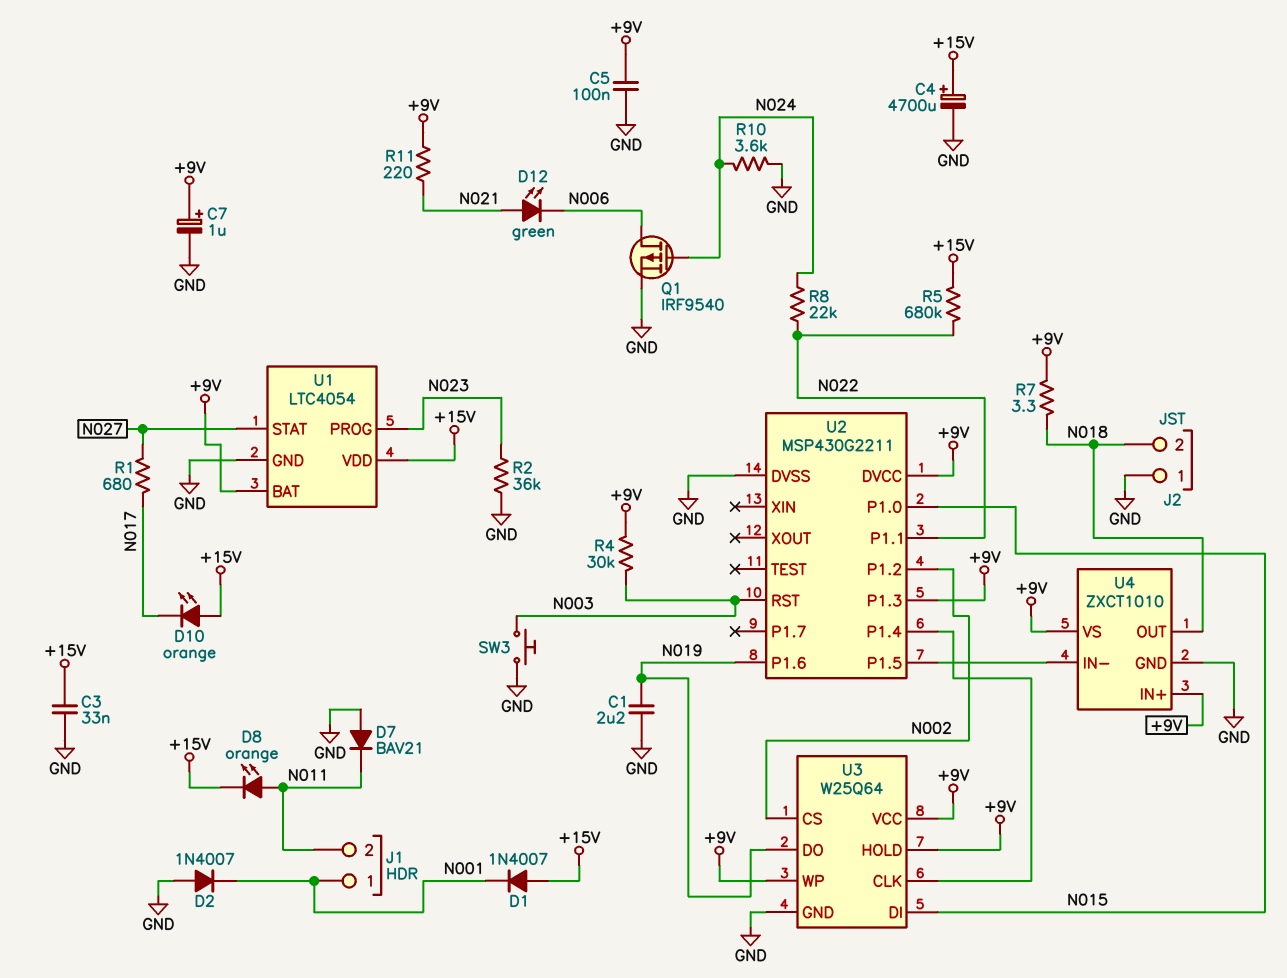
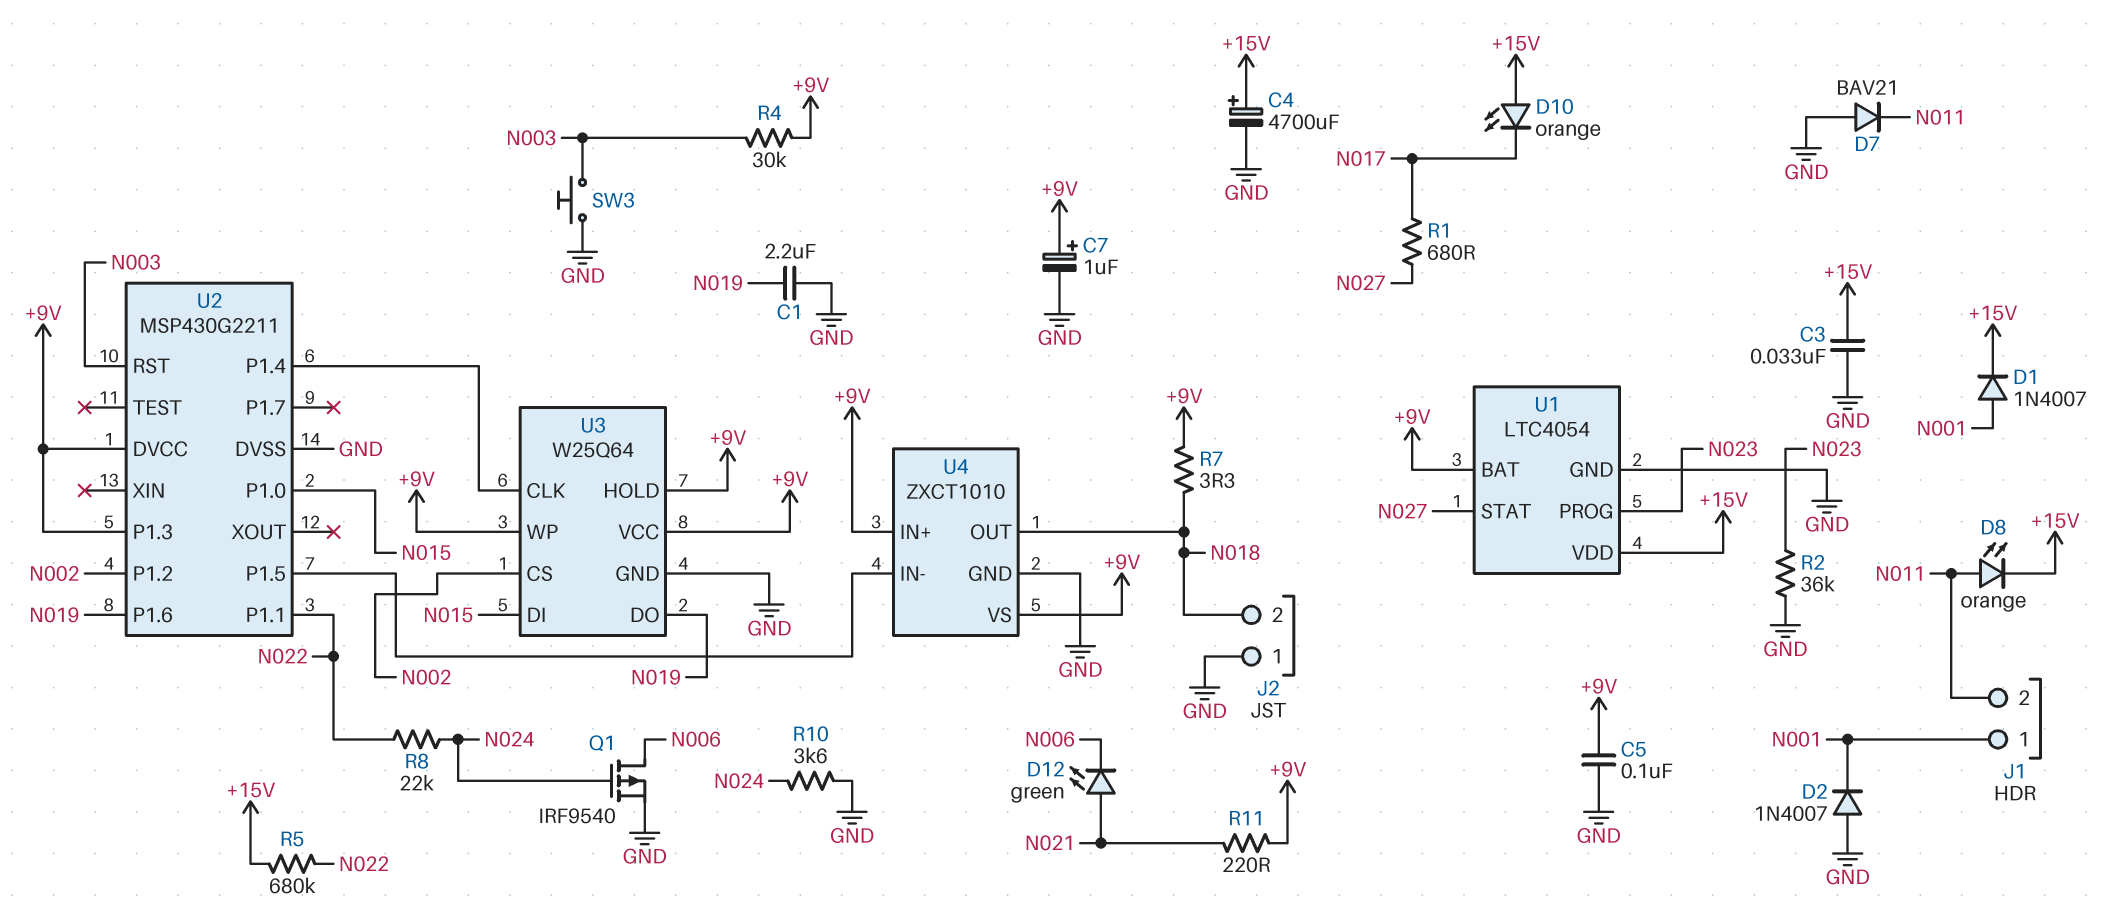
D1: diode 1N4007 (A +15V, K N001) -> diode 1N4007 (A N001, K +15V)

